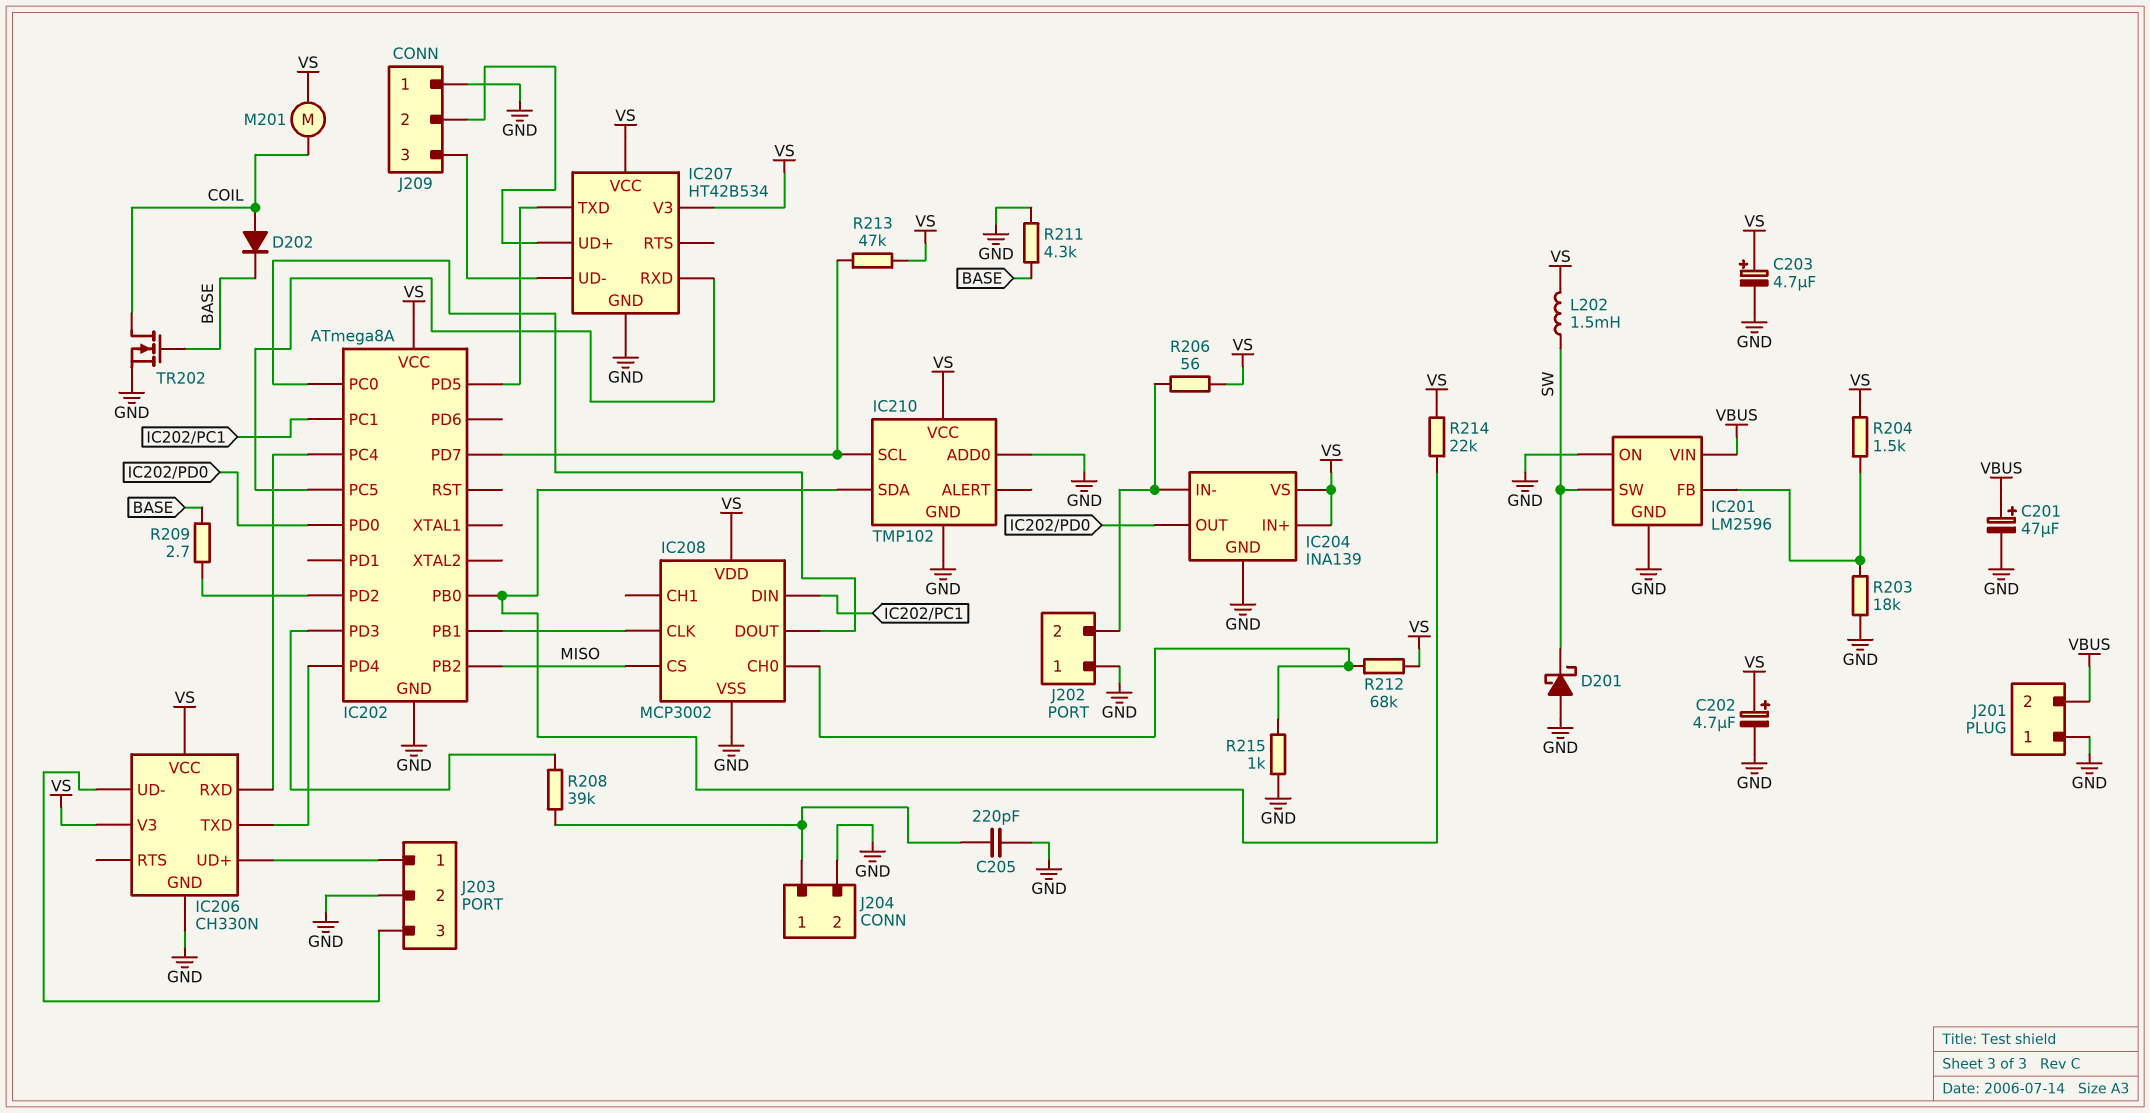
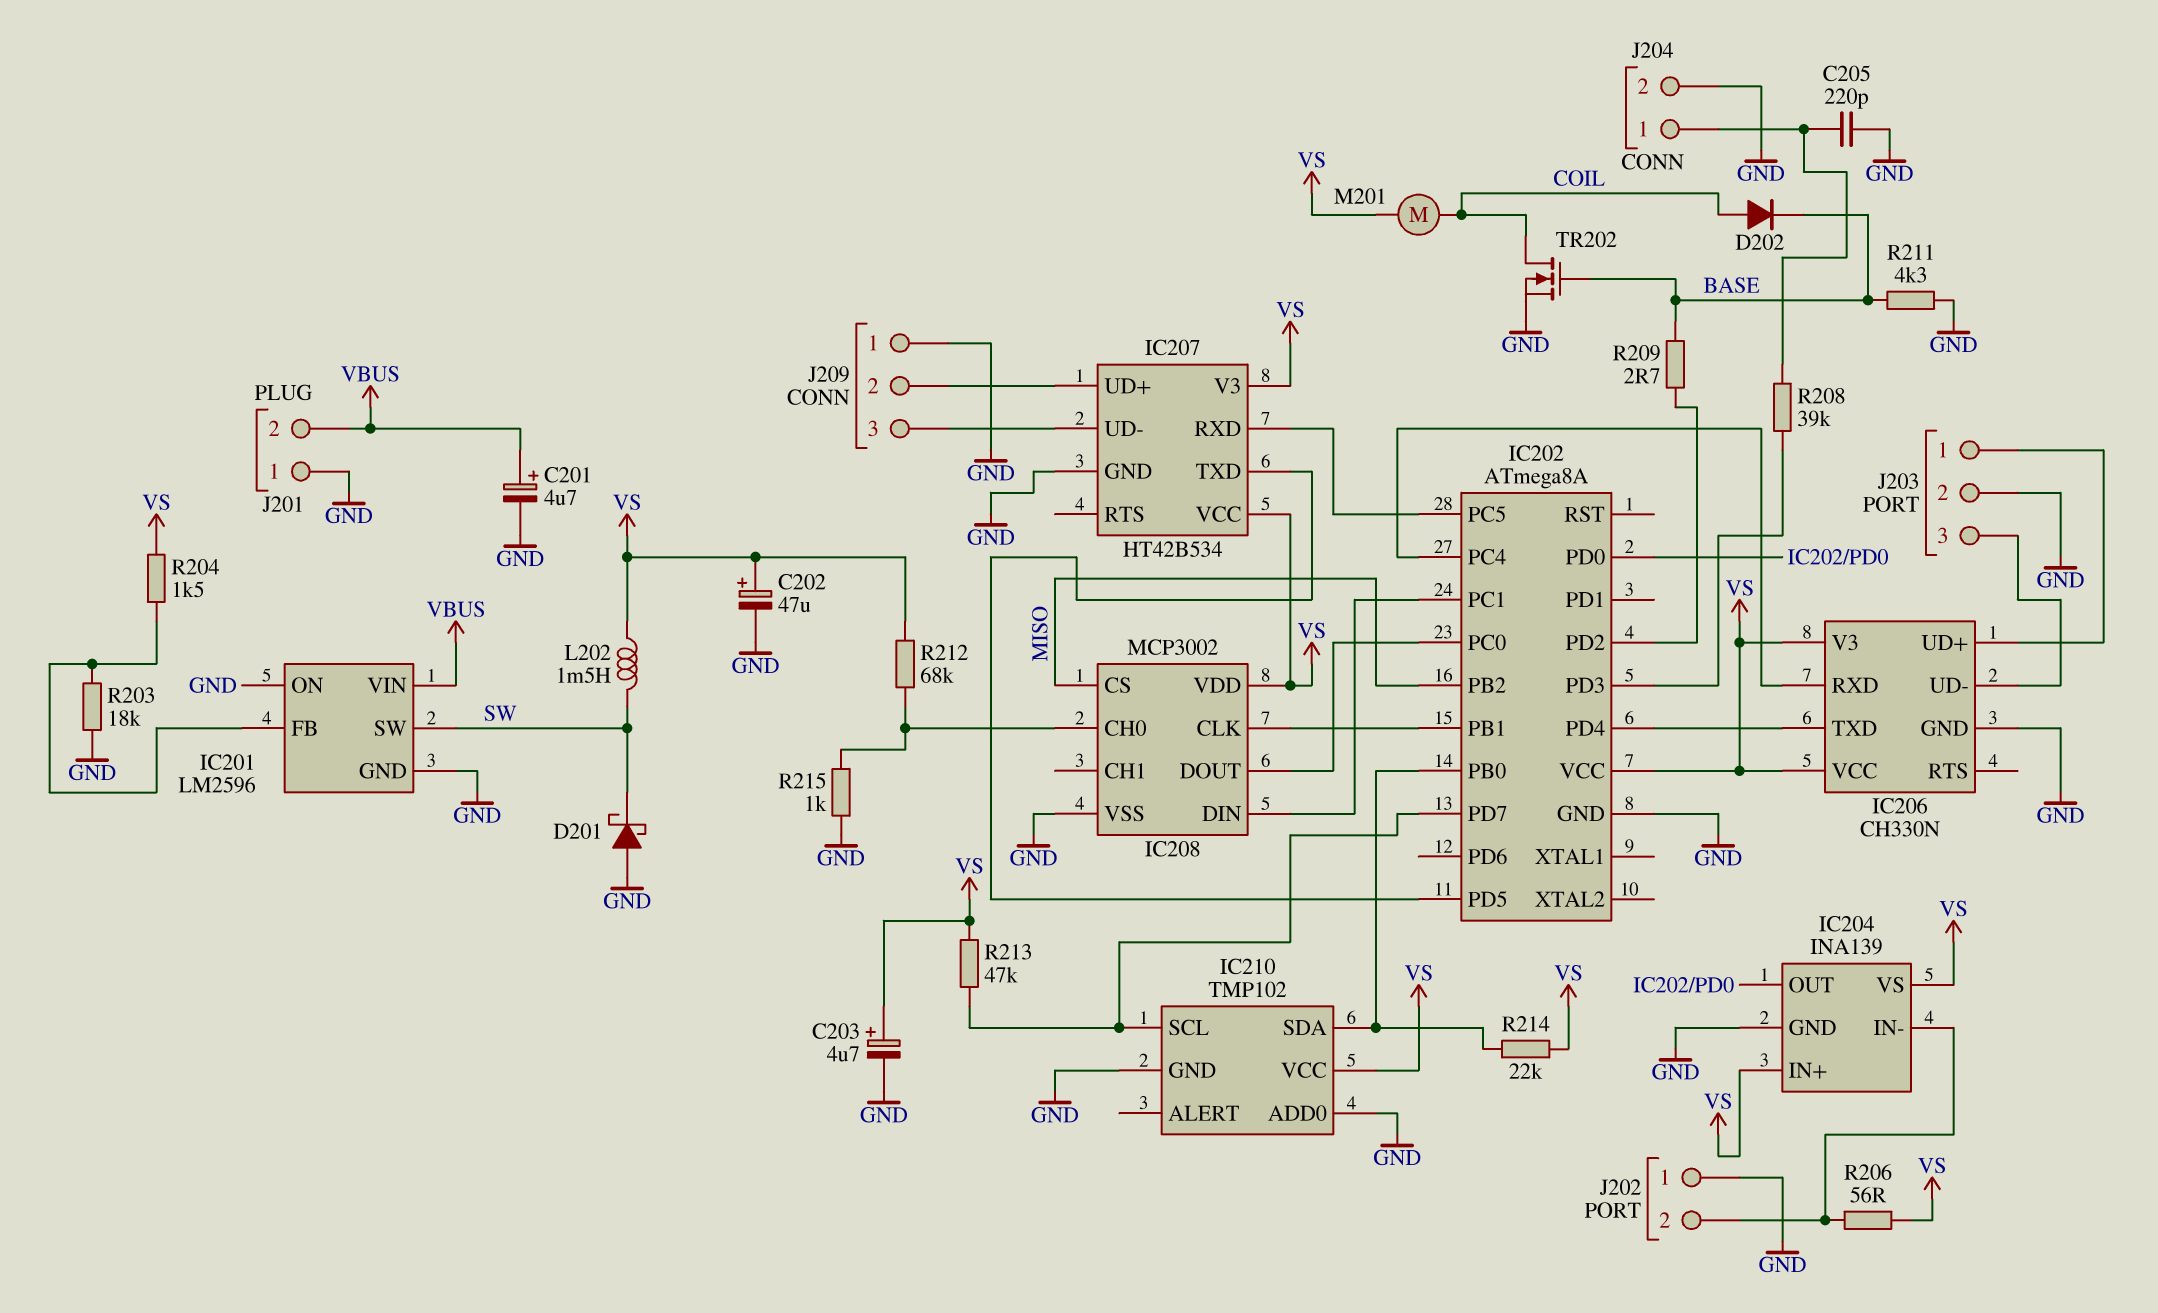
C201: 47uF (plus VBUS, minus GND) -> 4.7uF (plus VBUS, minus GND)
C202: 4.7uF (plus VS, minus GND) -> 47uF (plus VS, minus GND)

